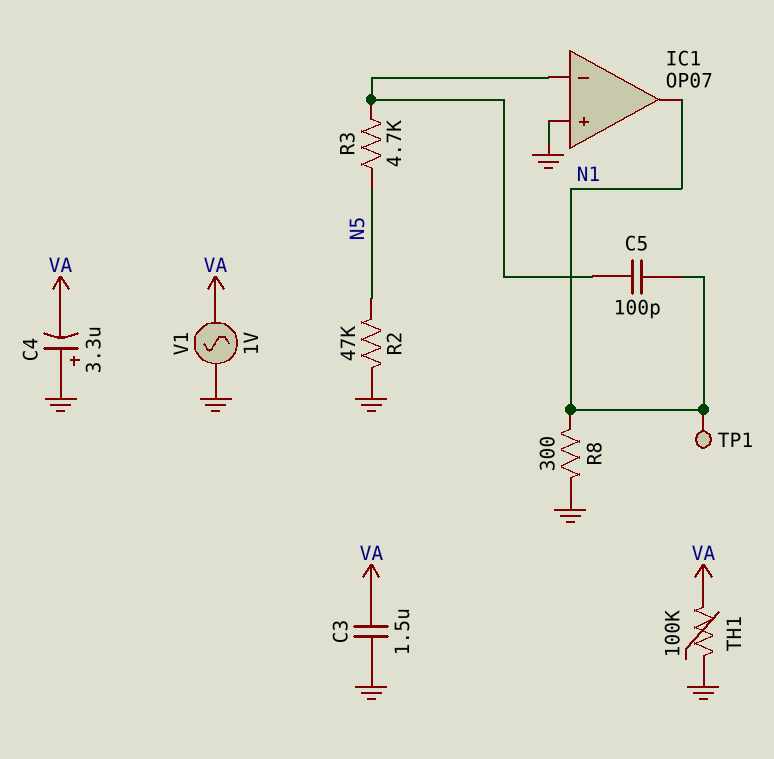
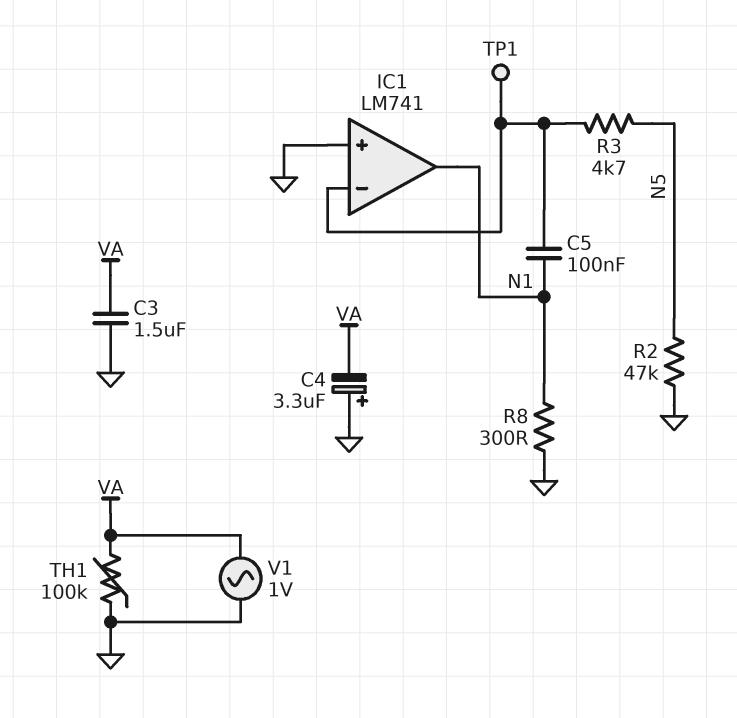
C5: 100pF (IC1/in-, N1) -> 100nF (IC1/in-, N1)
IC1: OP07 -> LM741
TP1: test point (N1) -> test point (IC1/in-)

